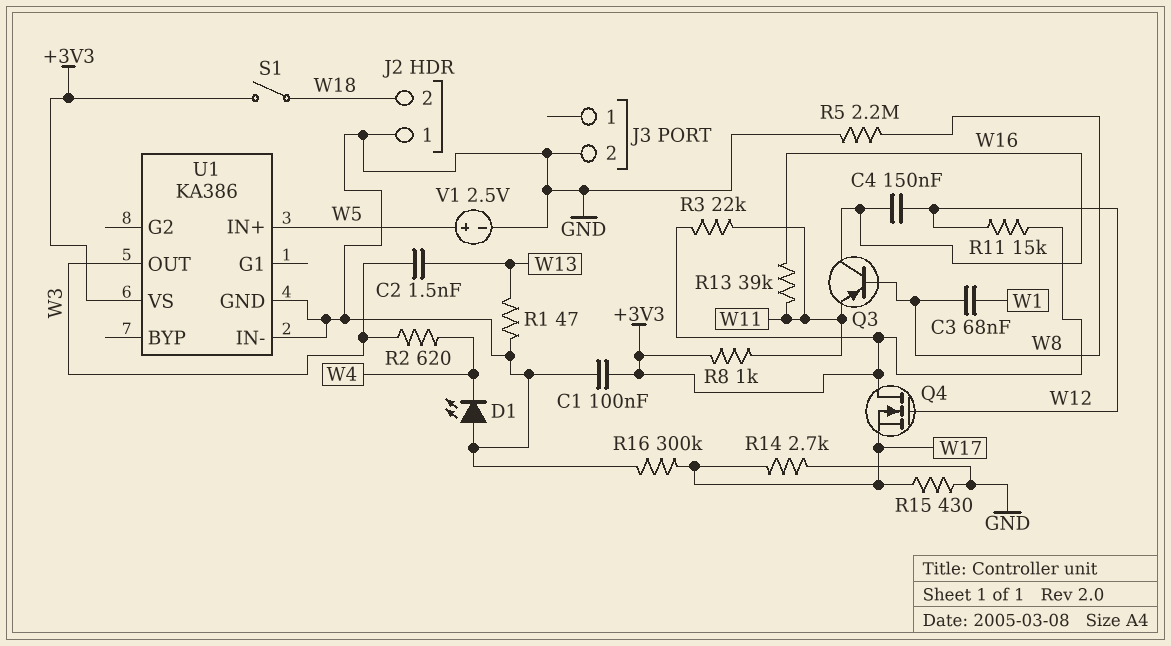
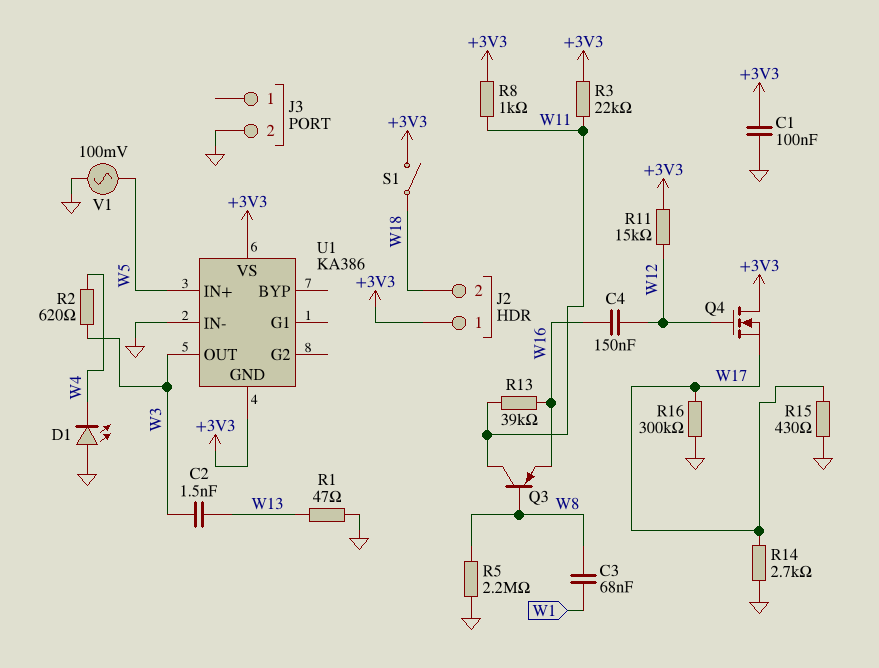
J2 pin 1: GND -> +3V3
Q3: PNP (B W8, C W16, E W11) -> PNP (B W8, C W11, E W16)
U1 pin GND: GND -> +3V3
V1: 2.5V (plus W5, minus GND) -> AC 100mV (GND, W5)

